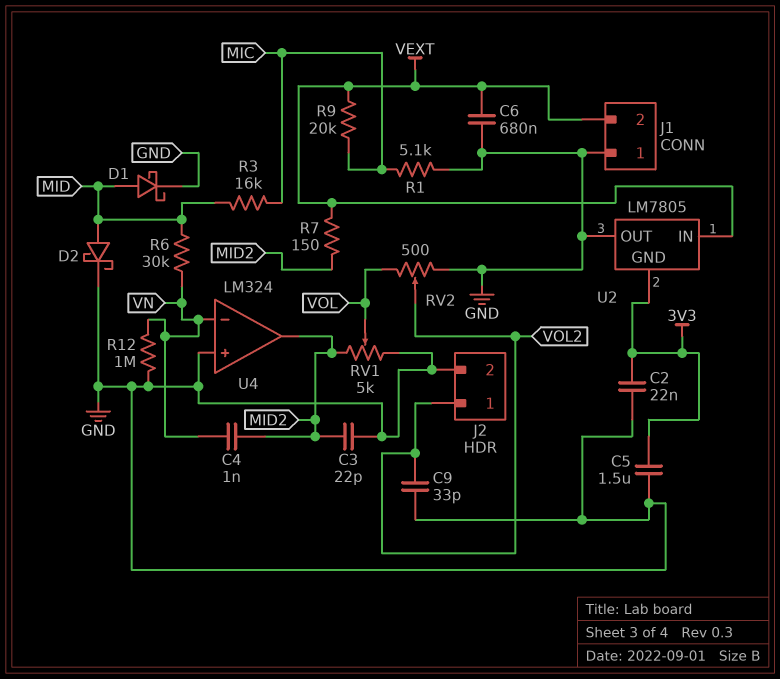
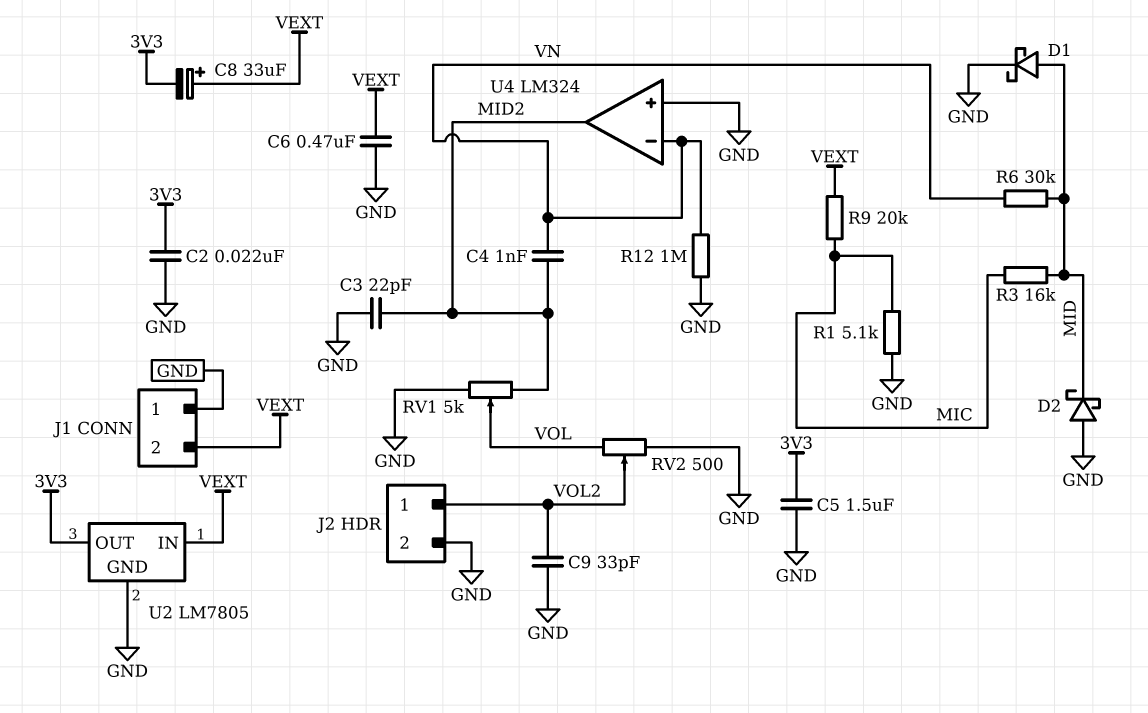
C6: 680nF (GND, VEXT) -> 470nF (GND, VEXT)
C8: none -> 33uF (plus VEXT, minus 3V3)
D2: schottky (A MID, K GND) -> schottky (A GND, K MID)
R7: 150 (MID2, VEXT) -> none
U2 pin GND: 3V3 -> GND
U2 pin OUT: GND -> 3V3

